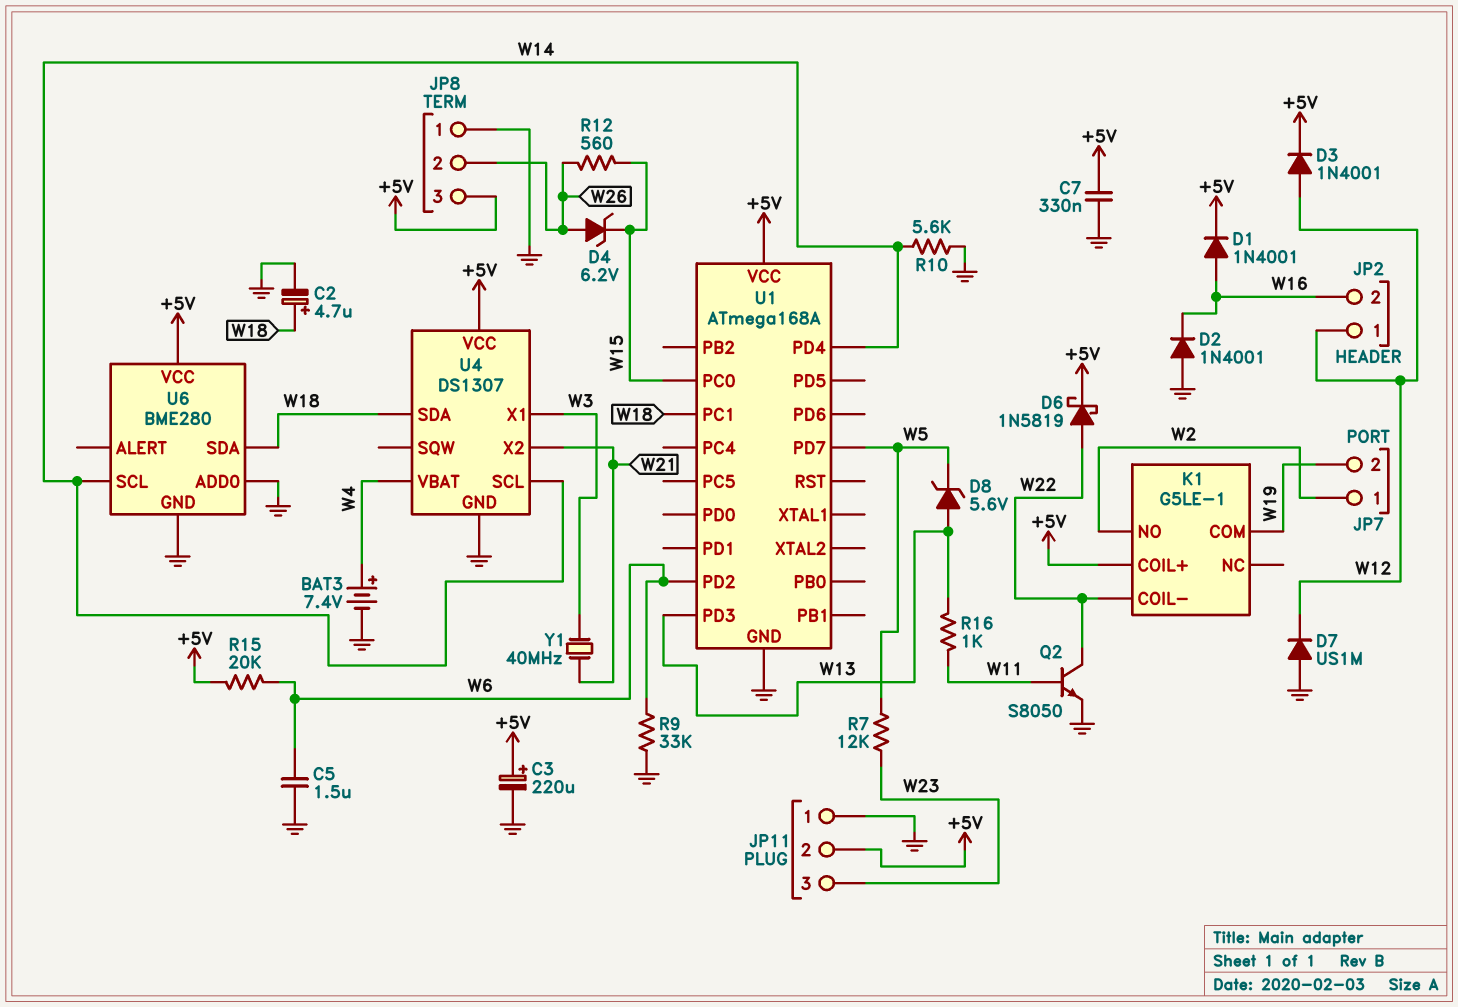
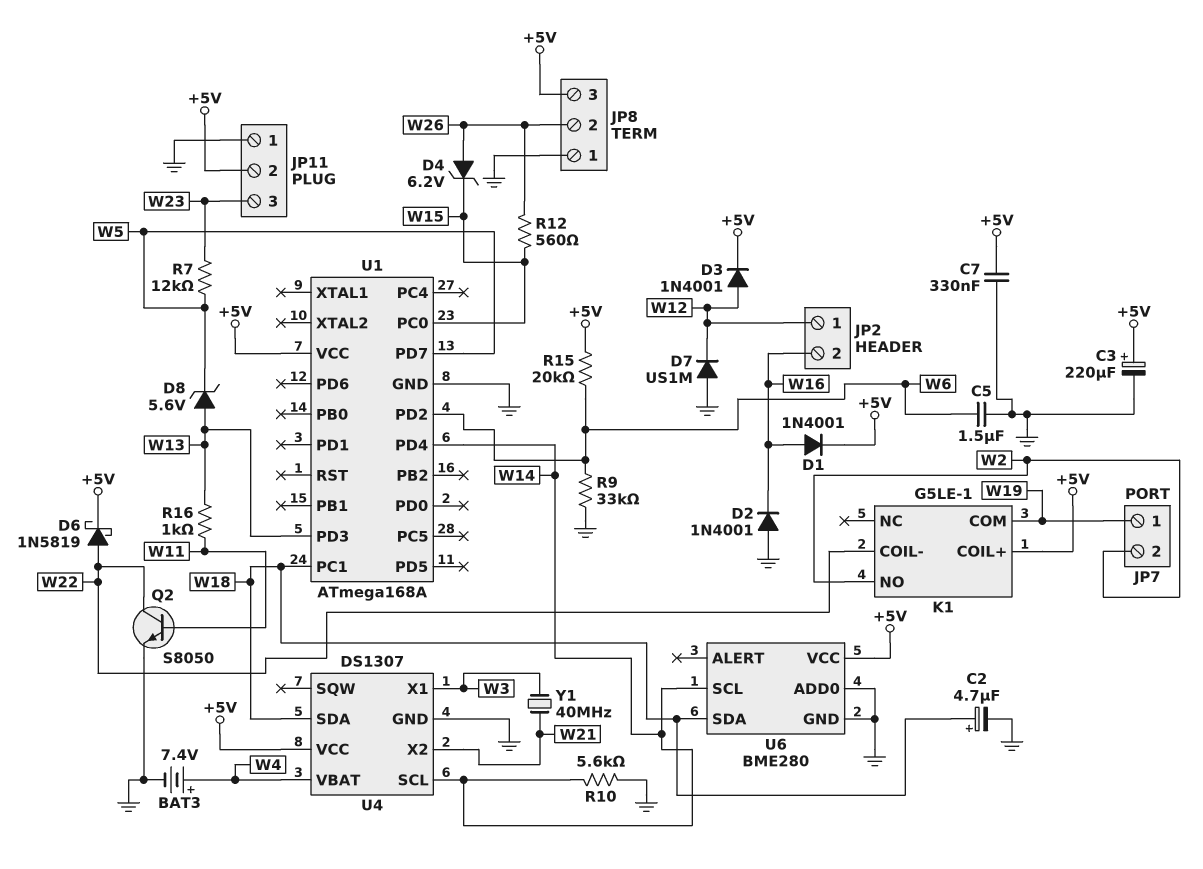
JP7 pin 1: W2 -> W19
JP7 pin 2: W19 -> W2

